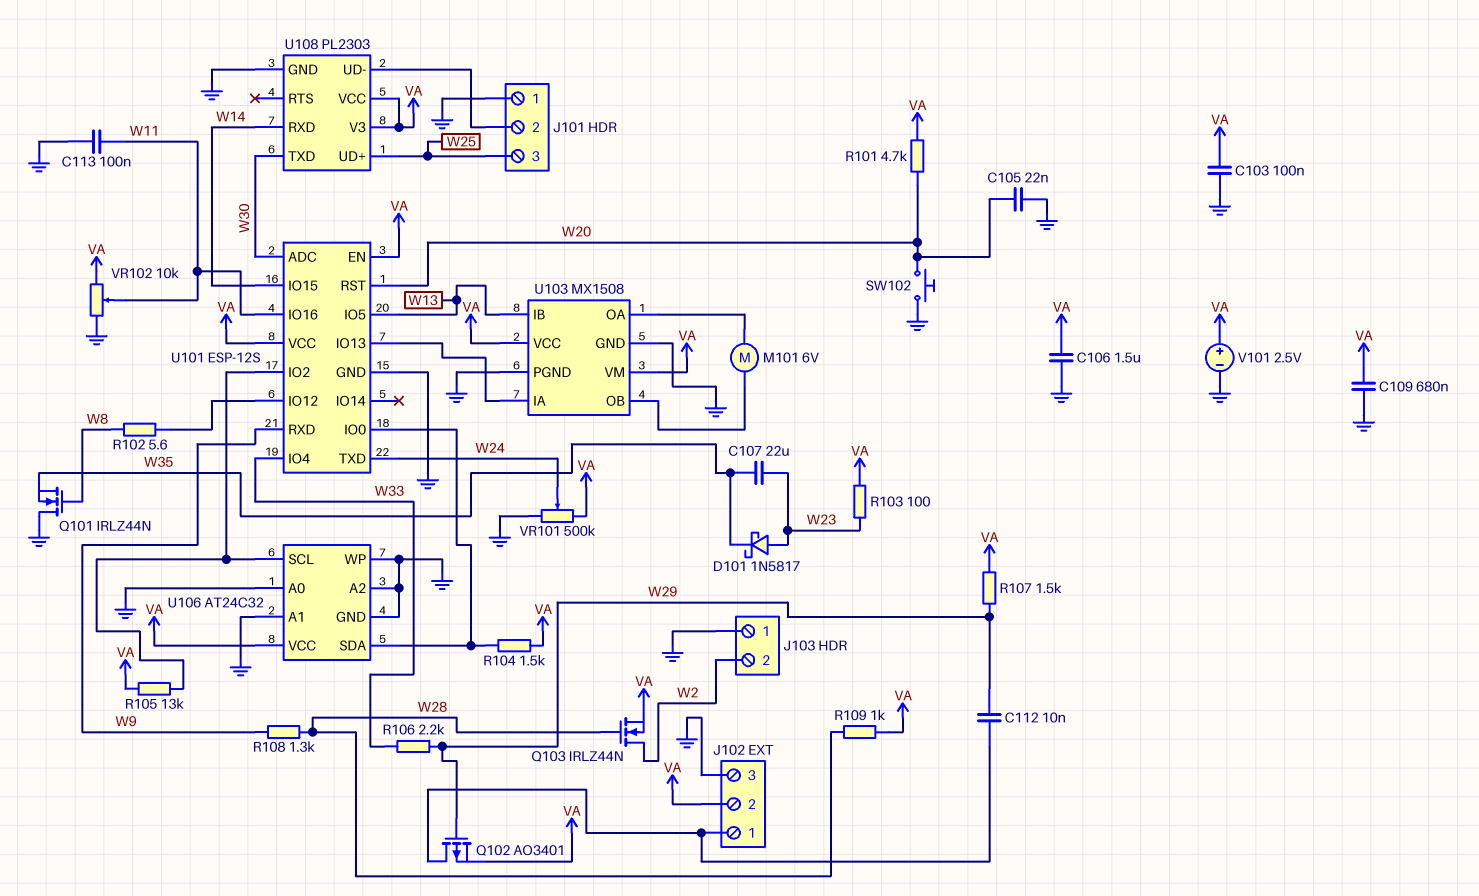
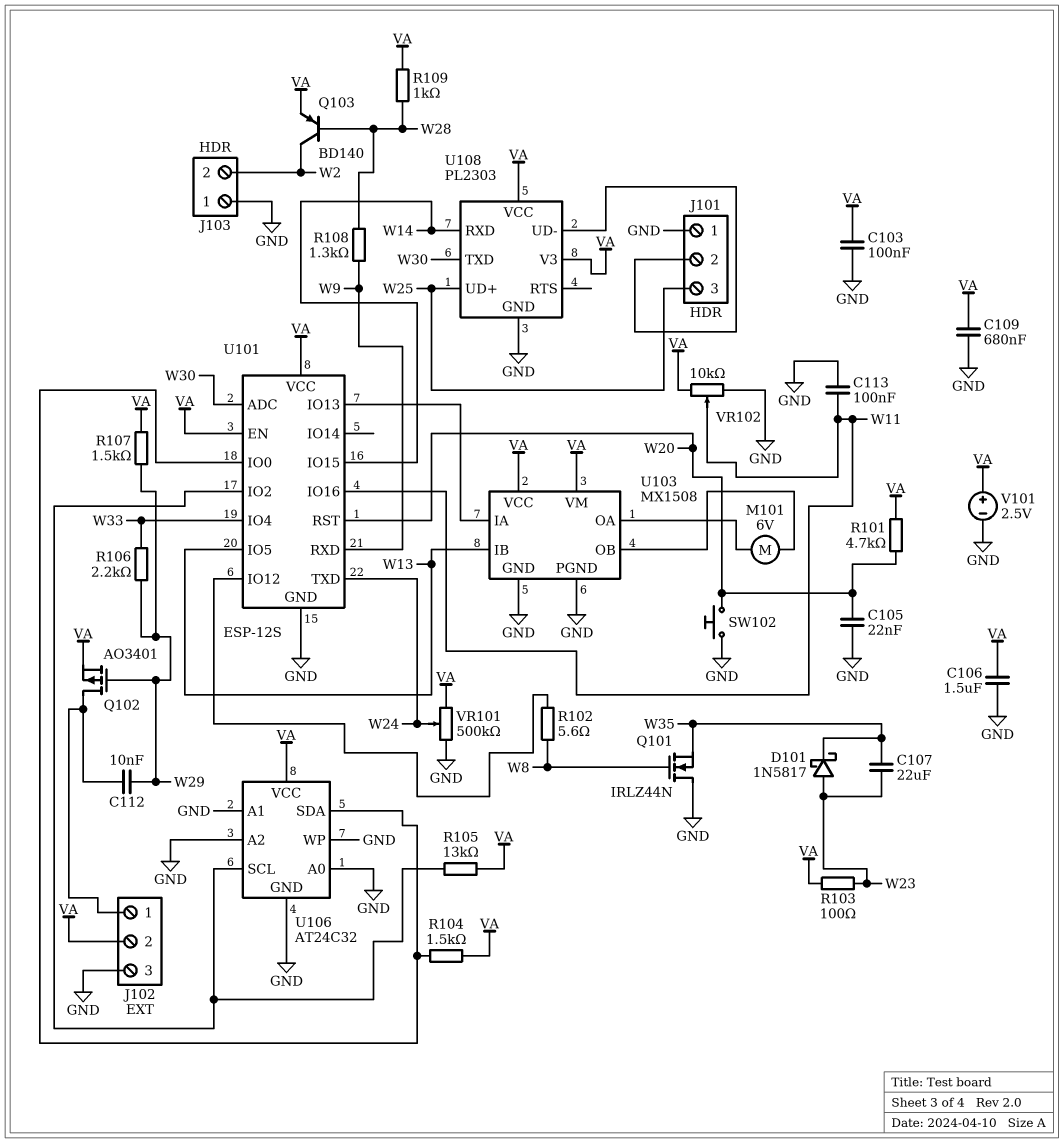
Q103: NMOS IRLZ44N (G W28, D W2, S VA) -> PNP BD140 (B W28, C W2, E VA)

